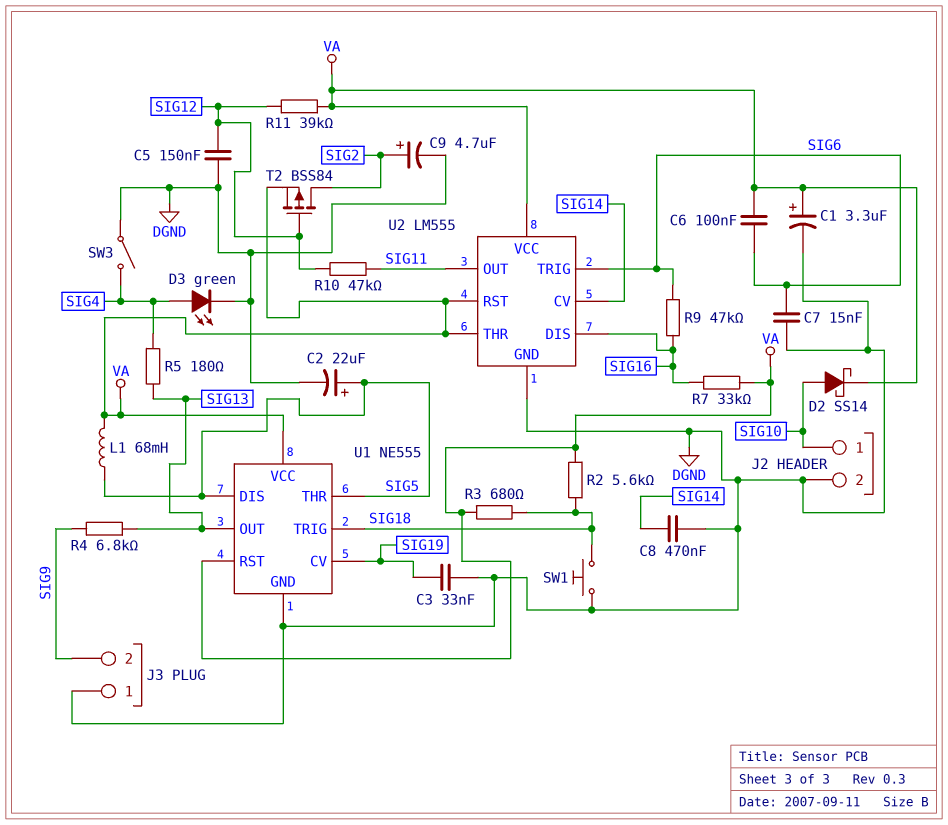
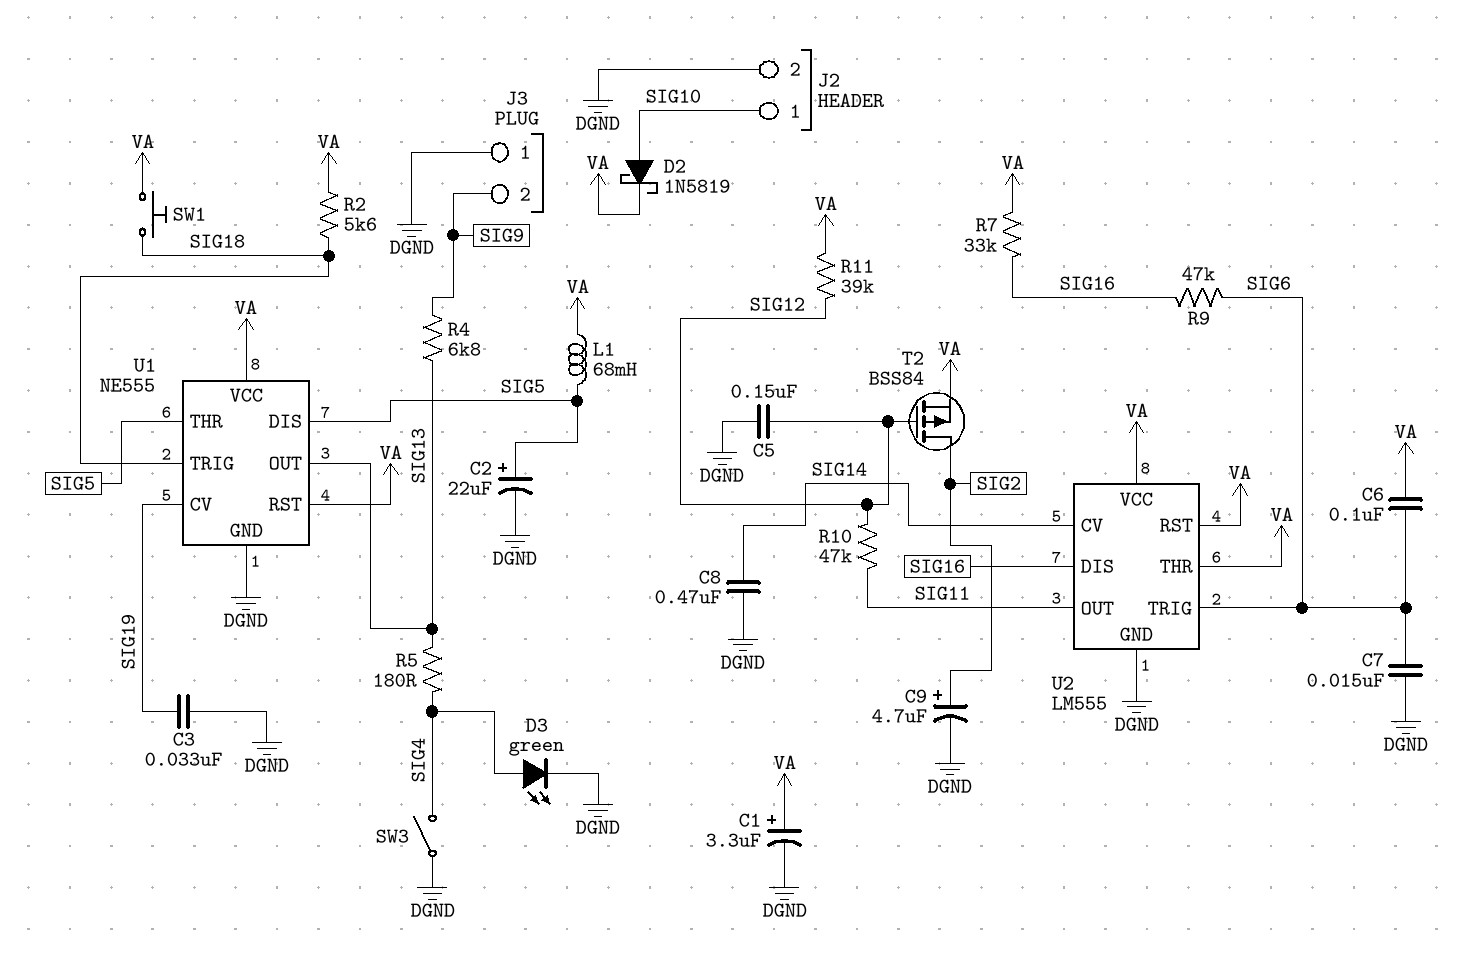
D2: schottky SS14 (A SIG10, K VA) -> schottky 1N5819 (A SIG10, K VA)
R3: 680 (SIG18, VA) -> none
SW1: button (DGND, SIG18) -> button (SIG18, VA)

